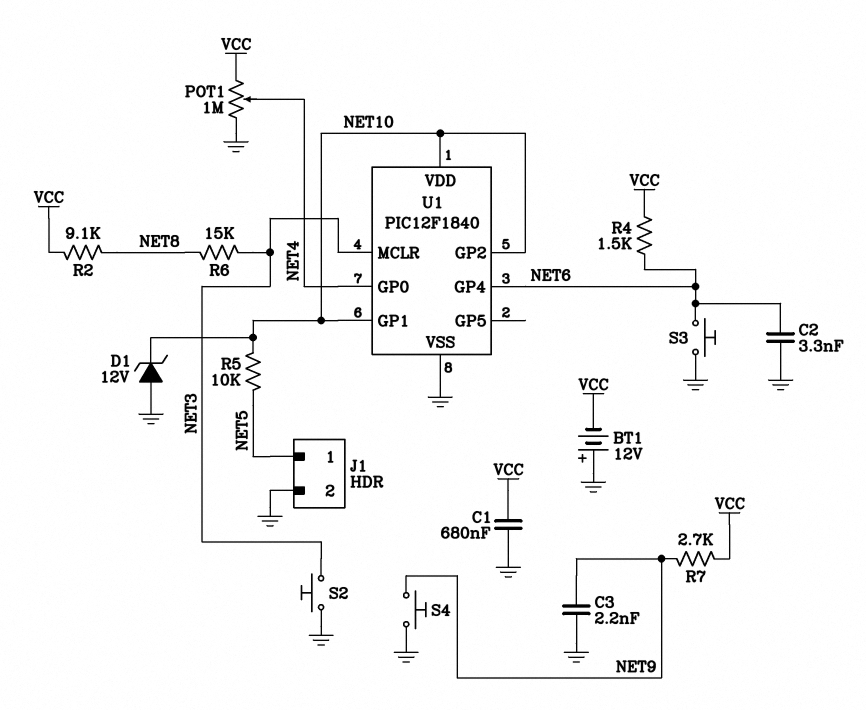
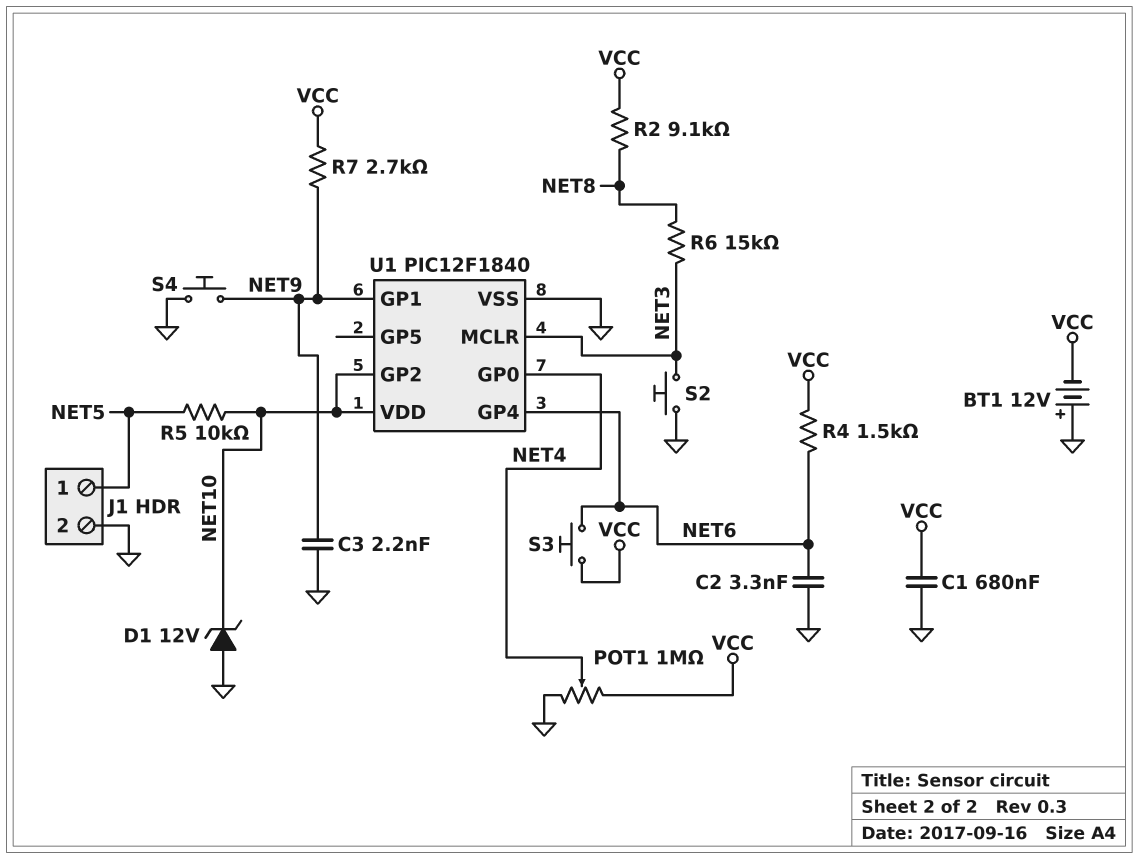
S3: button (GND, NET6) -> button (NET6, VCC)
U1 pin GP1: NET10 -> NET9

